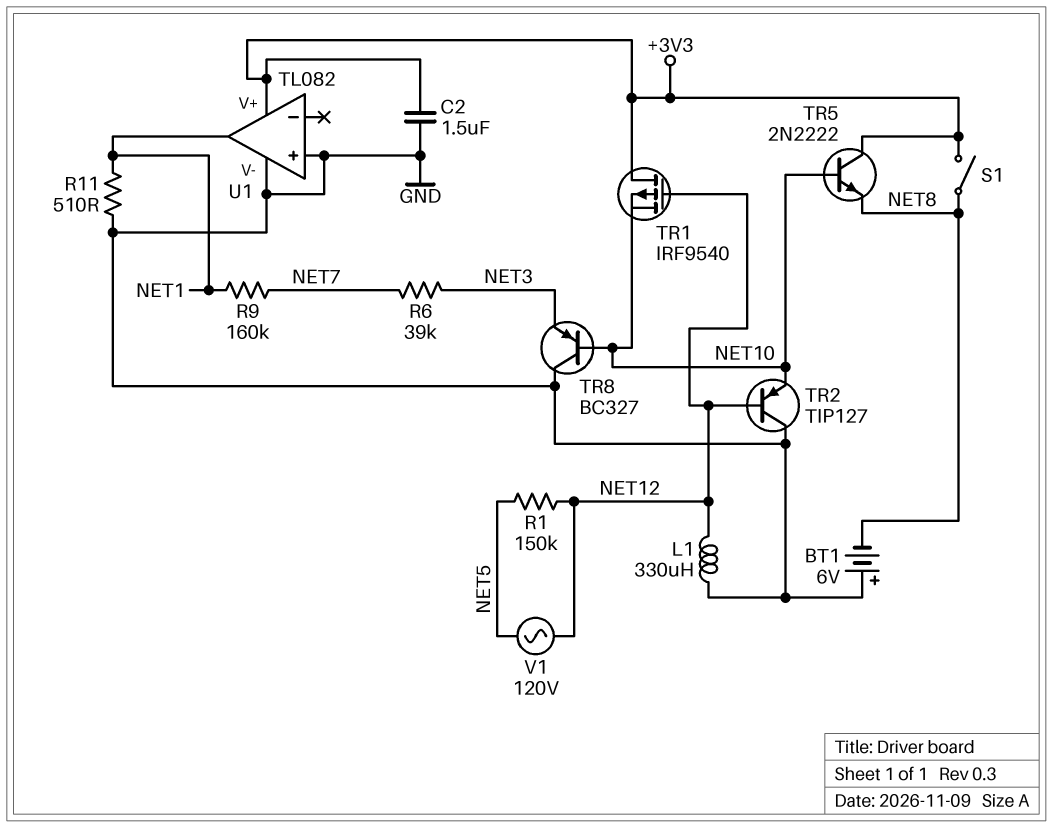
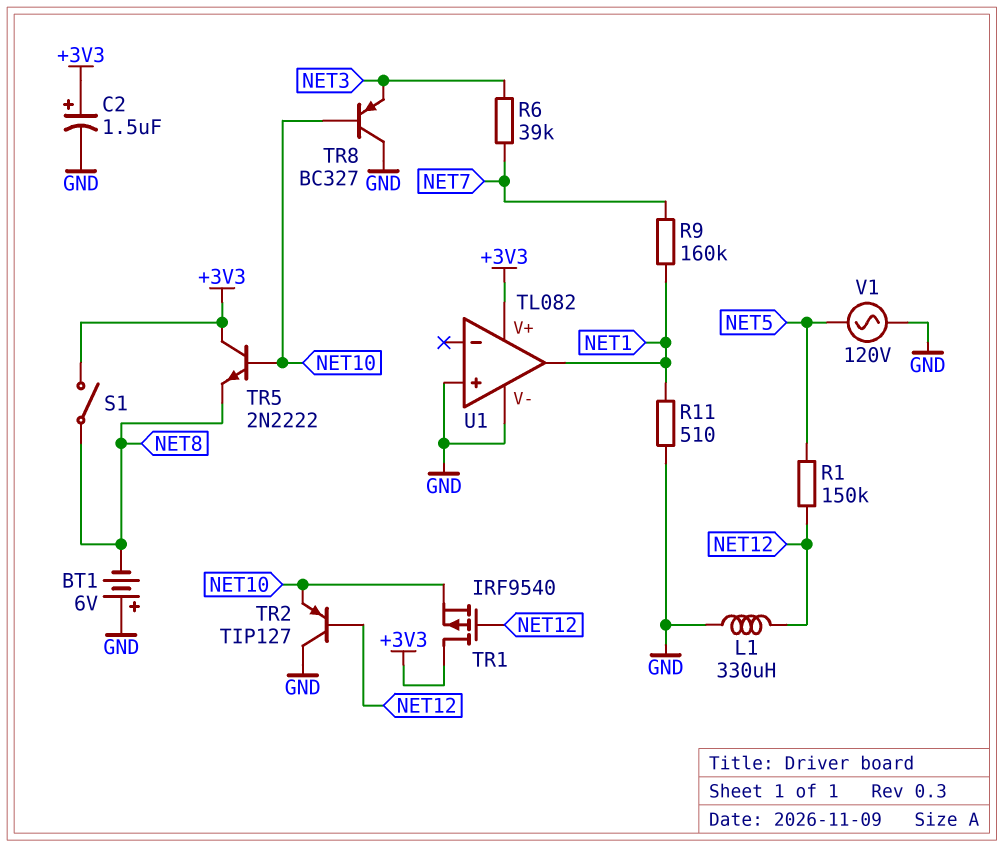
C2: 1.5uF (+3V3, GND) -> 1.5uF (plus +3V3, minus GND)
V1: AC 120V (NET5, NET12) -> AC 120V (GND, NET5)

